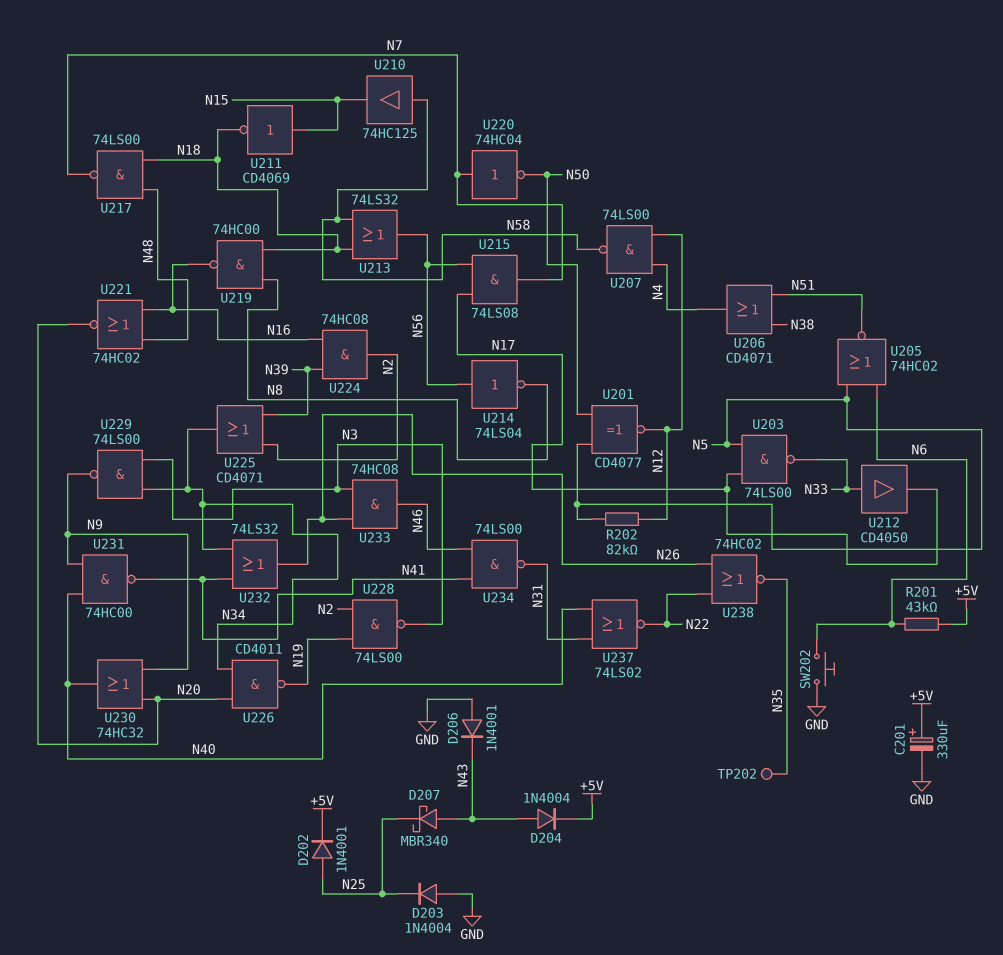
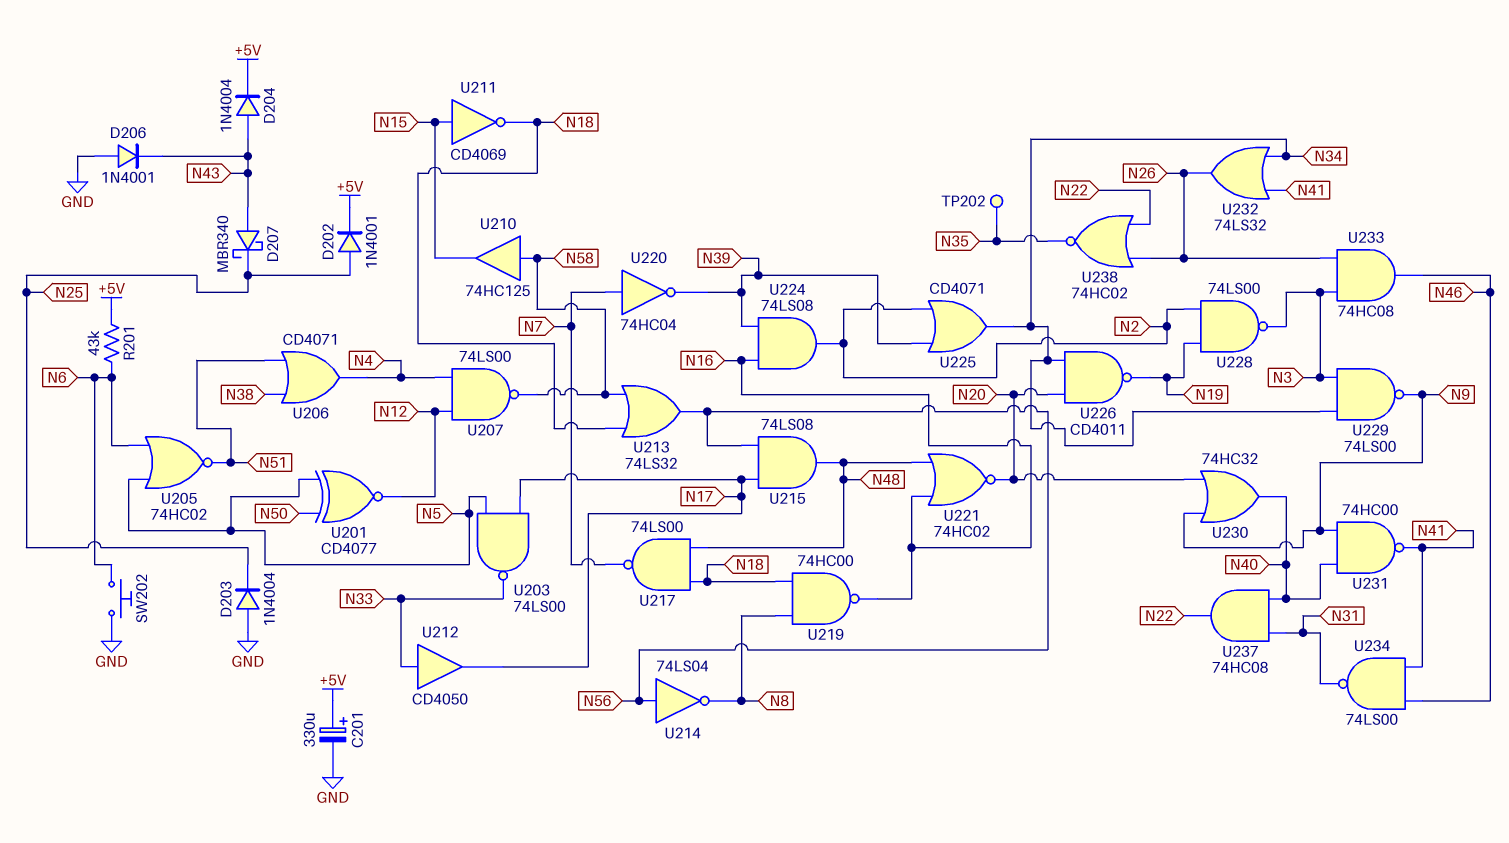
R202: 82k (N5, N12) -> none
U215: AND 74LS08 (in N17, in N56, out N7) -> AND 74LS08 (in N17, in N56, out N48)
U220: NOT 74HC04 (in N7, out N50) -> NOT 74HC04 (in N7, out N39)
U224: AND 74HC08 (in N16, in N39, out N2) -> AND 74LS08 (in N16, in N39, out N2)
U237: NOR 74LS02 (in N31, in N40, out N22) -> AND 74HC08 (in N31, in N40, out N22)

